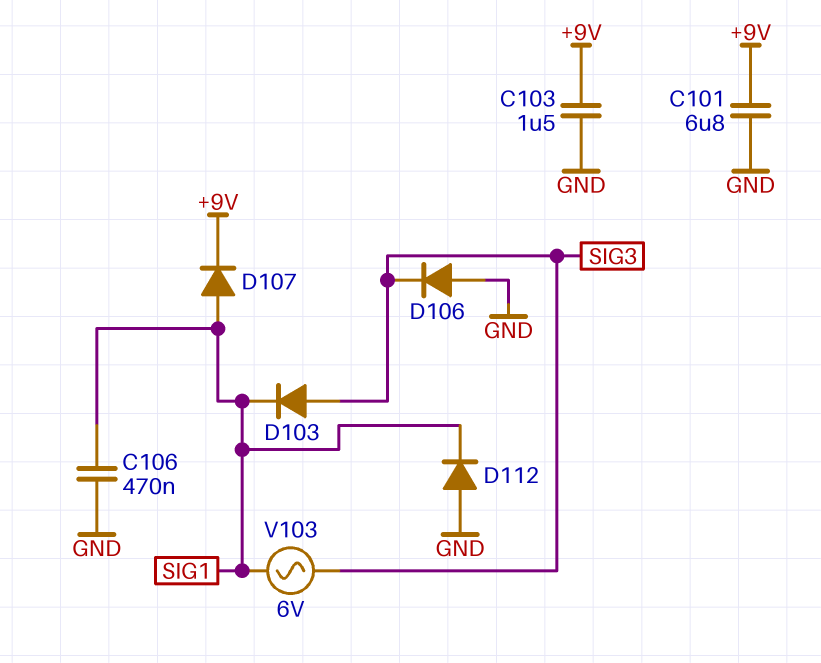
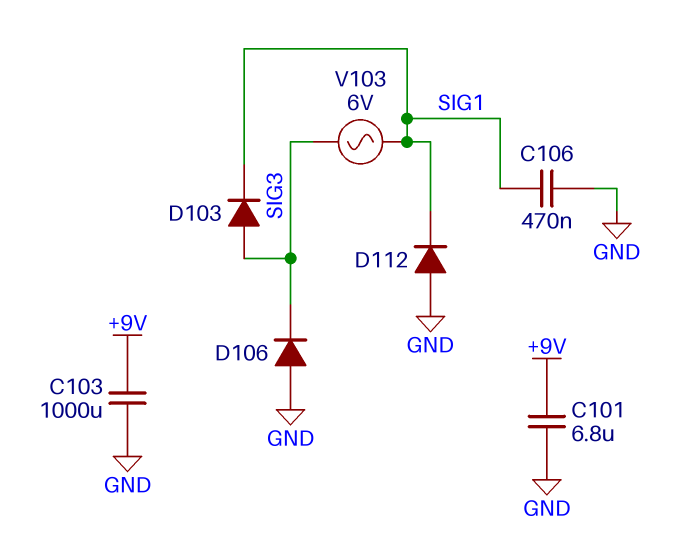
C103: 1.5uF (+9V, GND) -> 1000uF (+9V, GND)
D107: diode (A SIG1, K +9V) -> none

